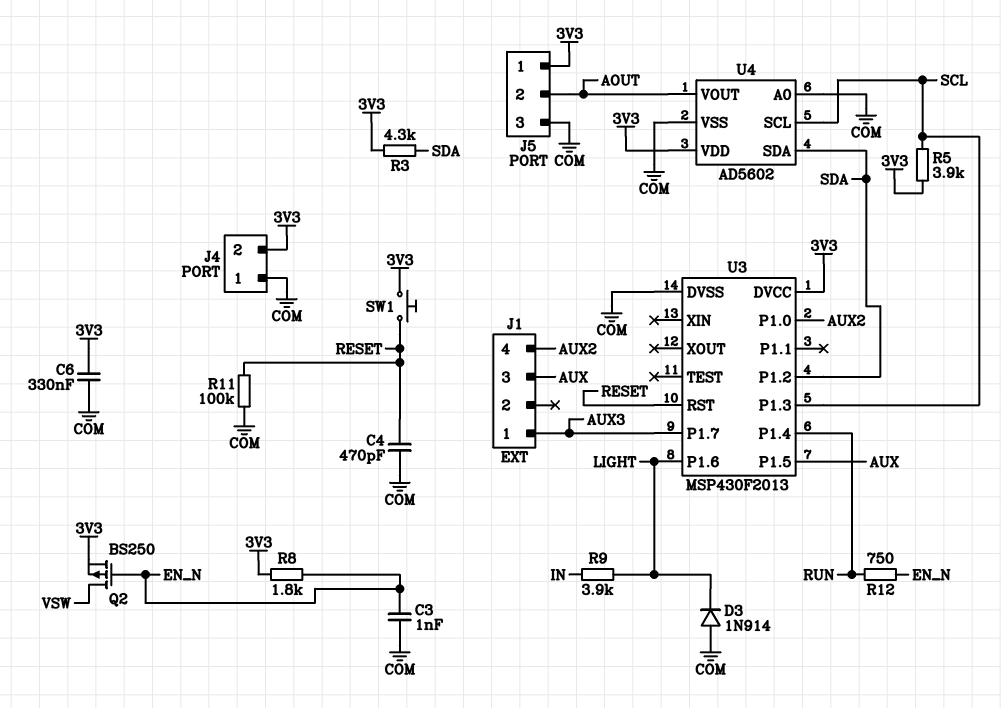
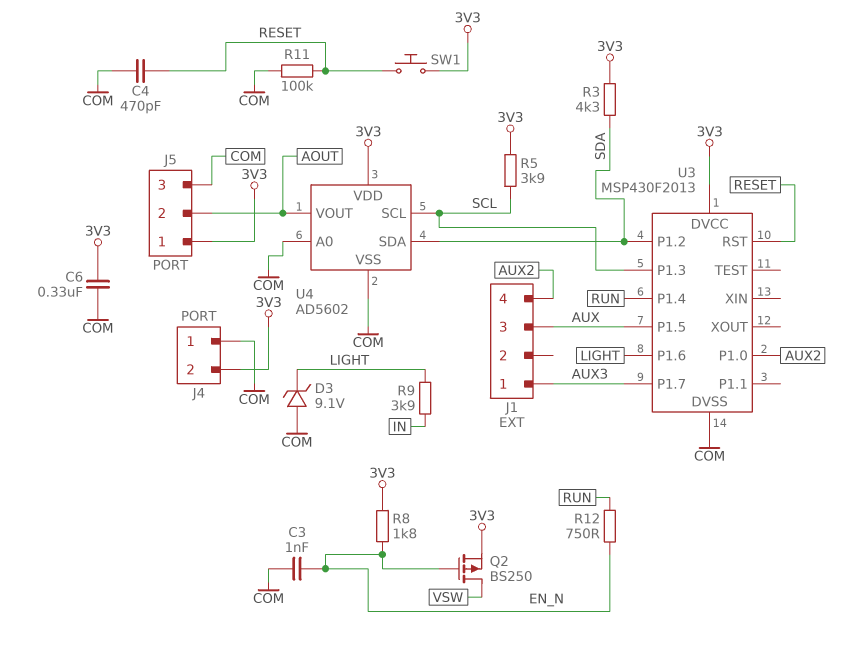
D3: diode 1N914 (A COM, K LIGHT) -> zener 9.1V (A COM, K LIGHT)

